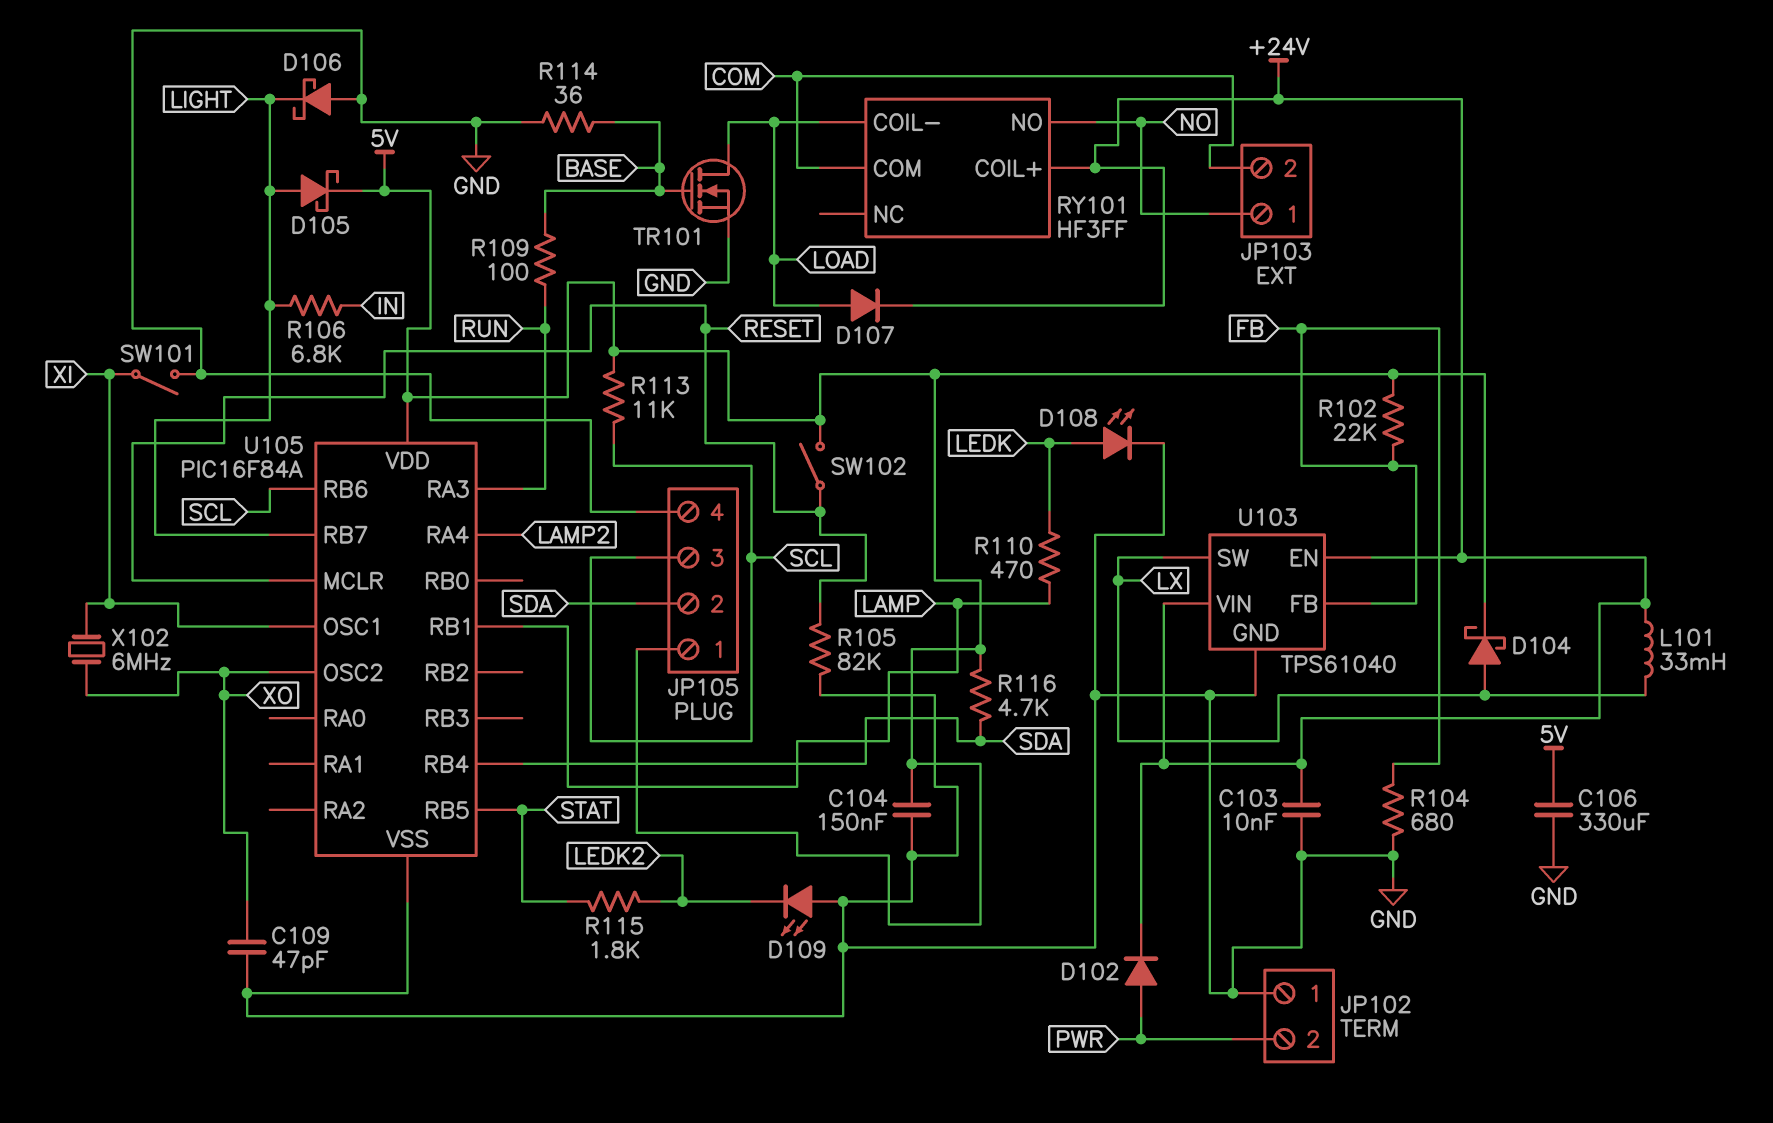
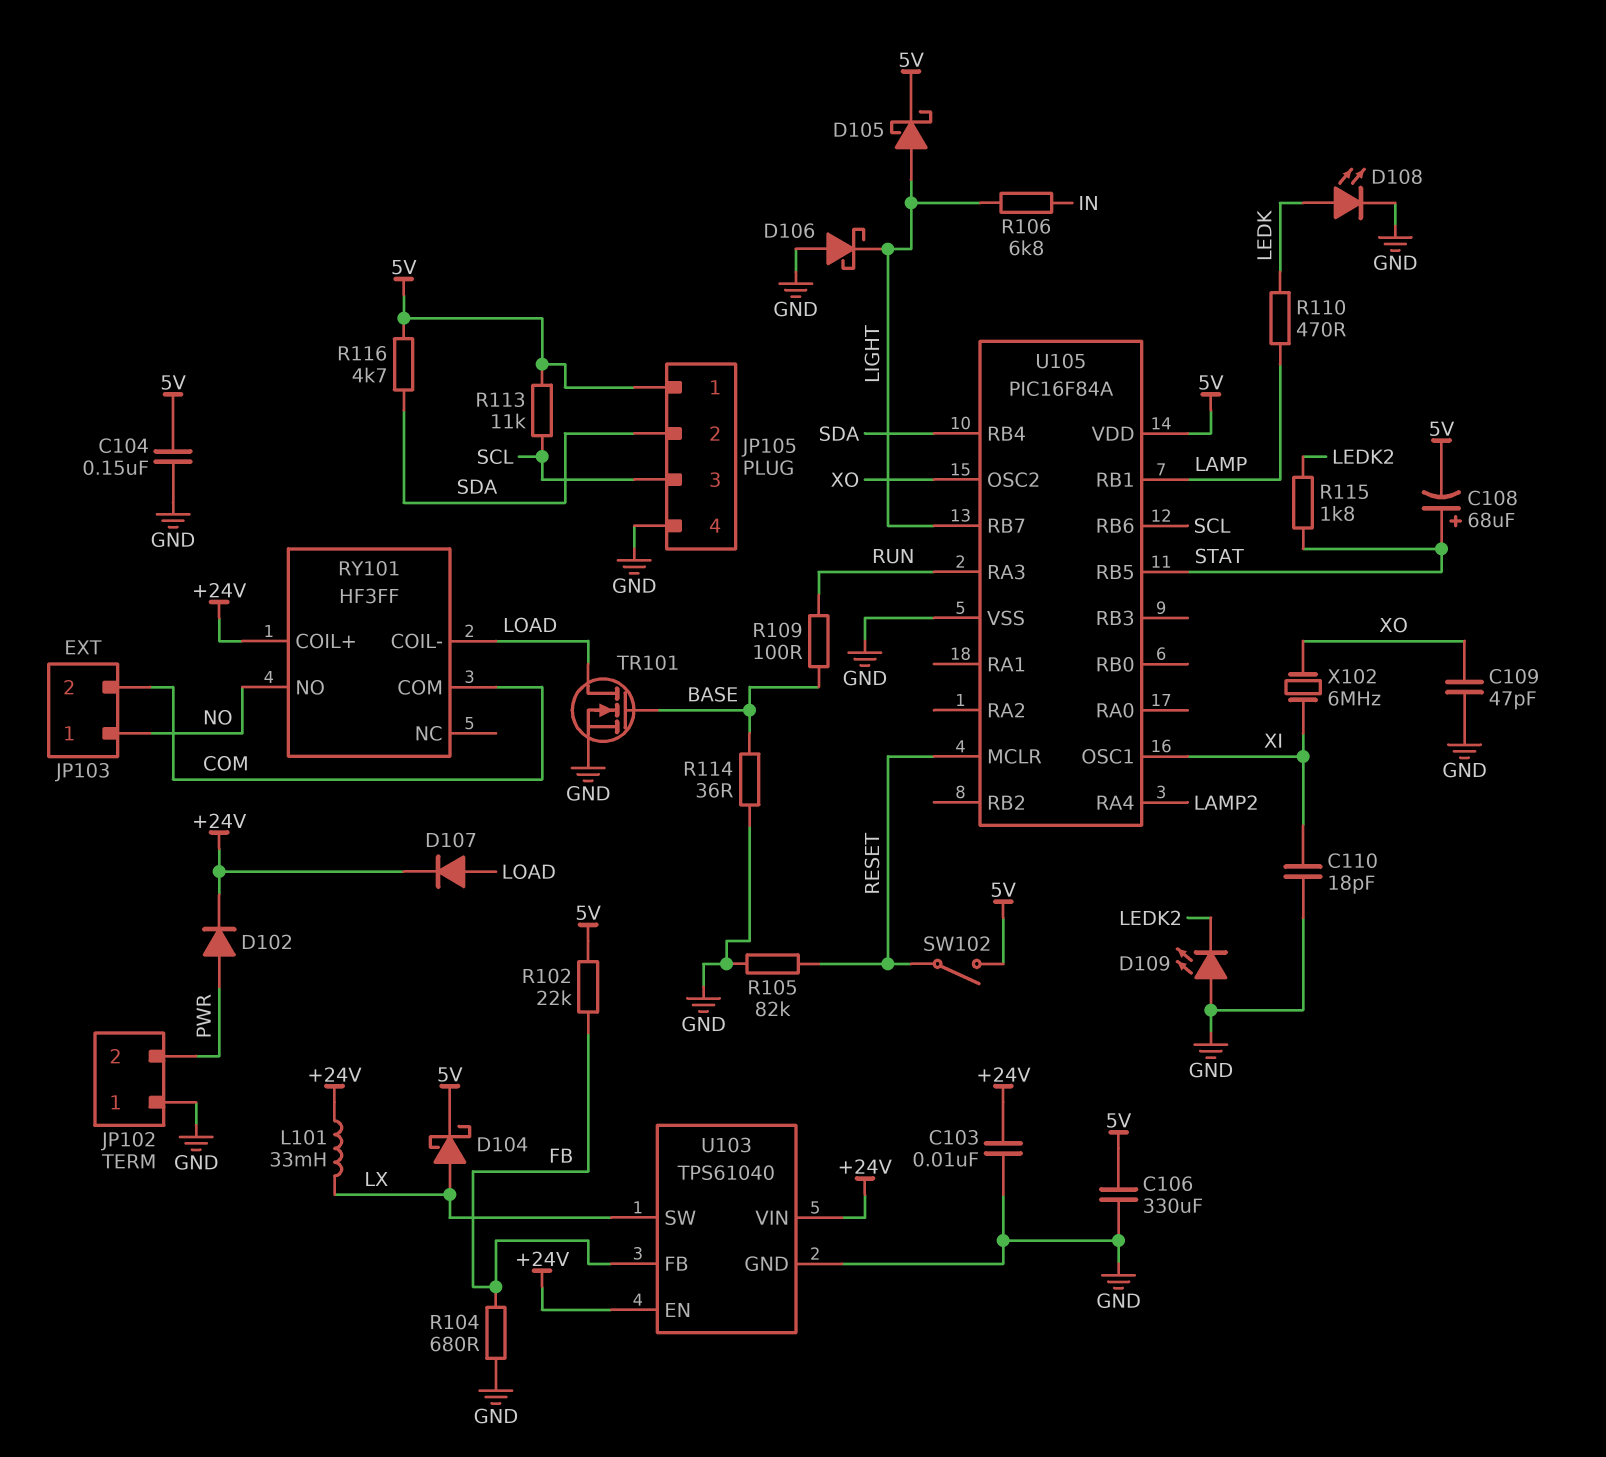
C108: none -> 68uF (plus STAT, minus 5V)
C110: none -> 18pF (GND, XI)
SW101: switch (GND, XI) -> none

